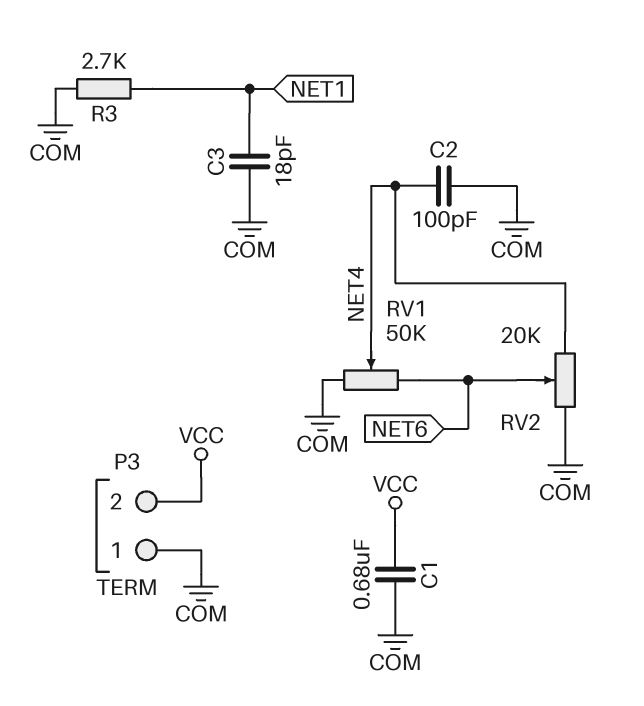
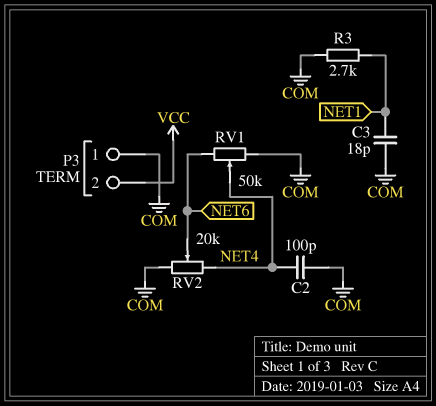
C1: 680nF (COM, VCC) -> none

